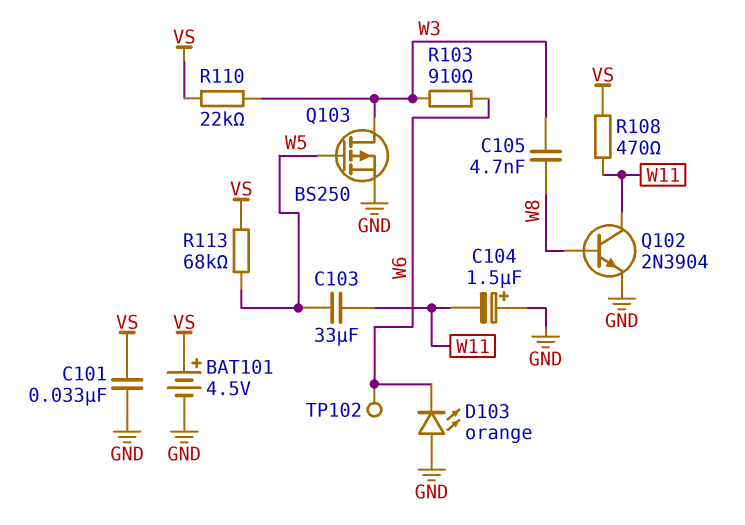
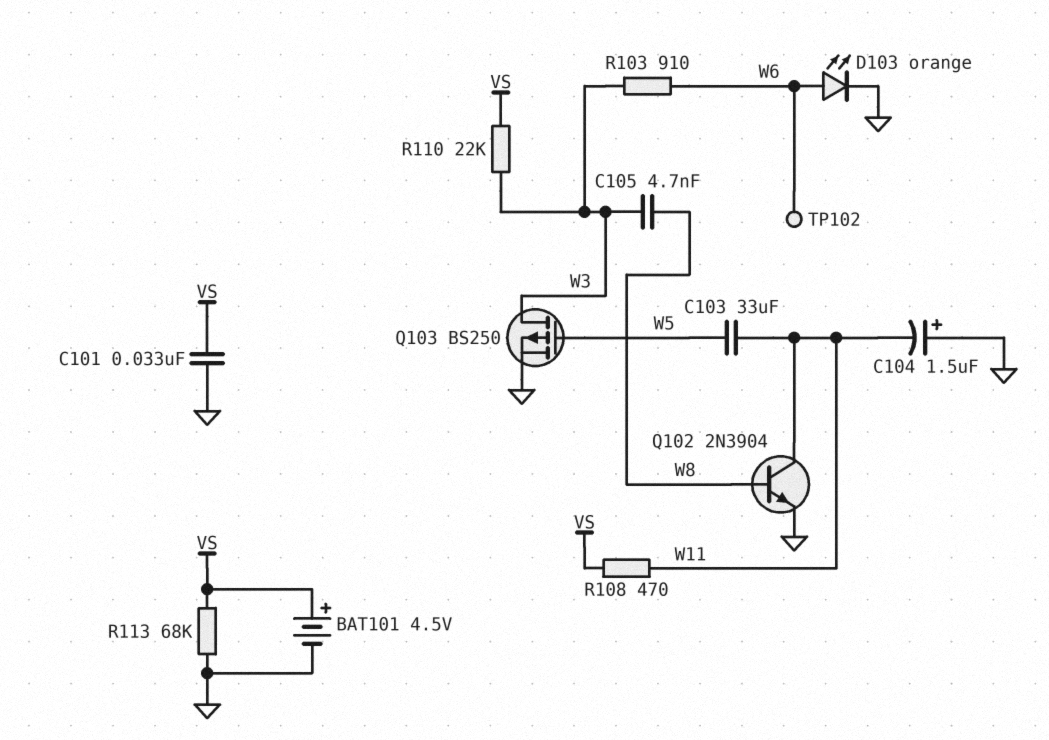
D103: LED orange (A GND, K W6) -> LED orange (A W6, K GND)
R113: 68k (VS, W5) -> 68k (GND, VS)

